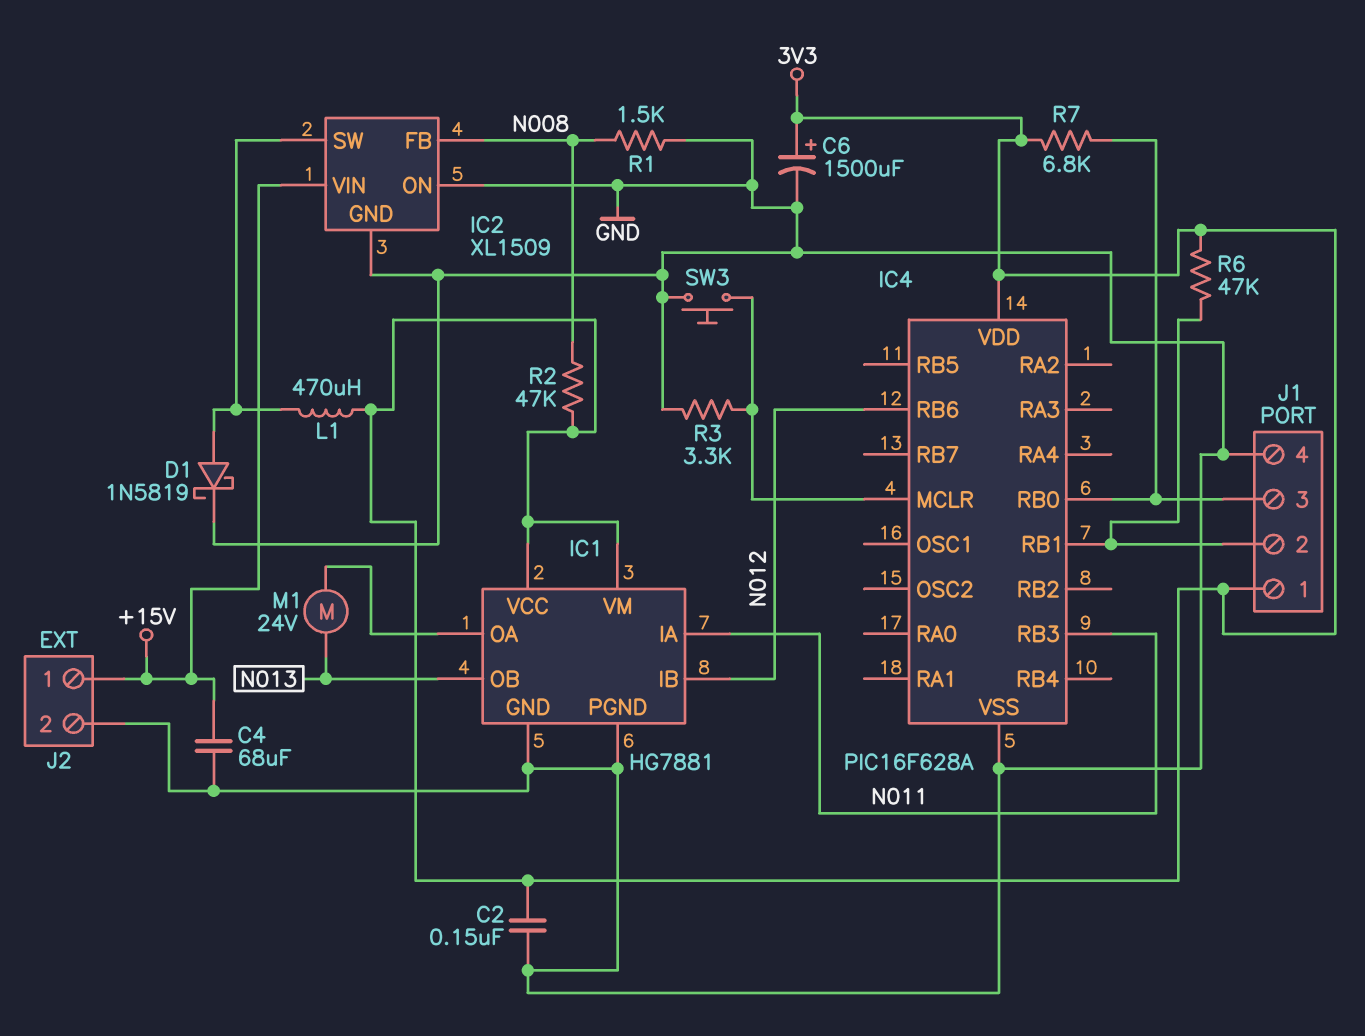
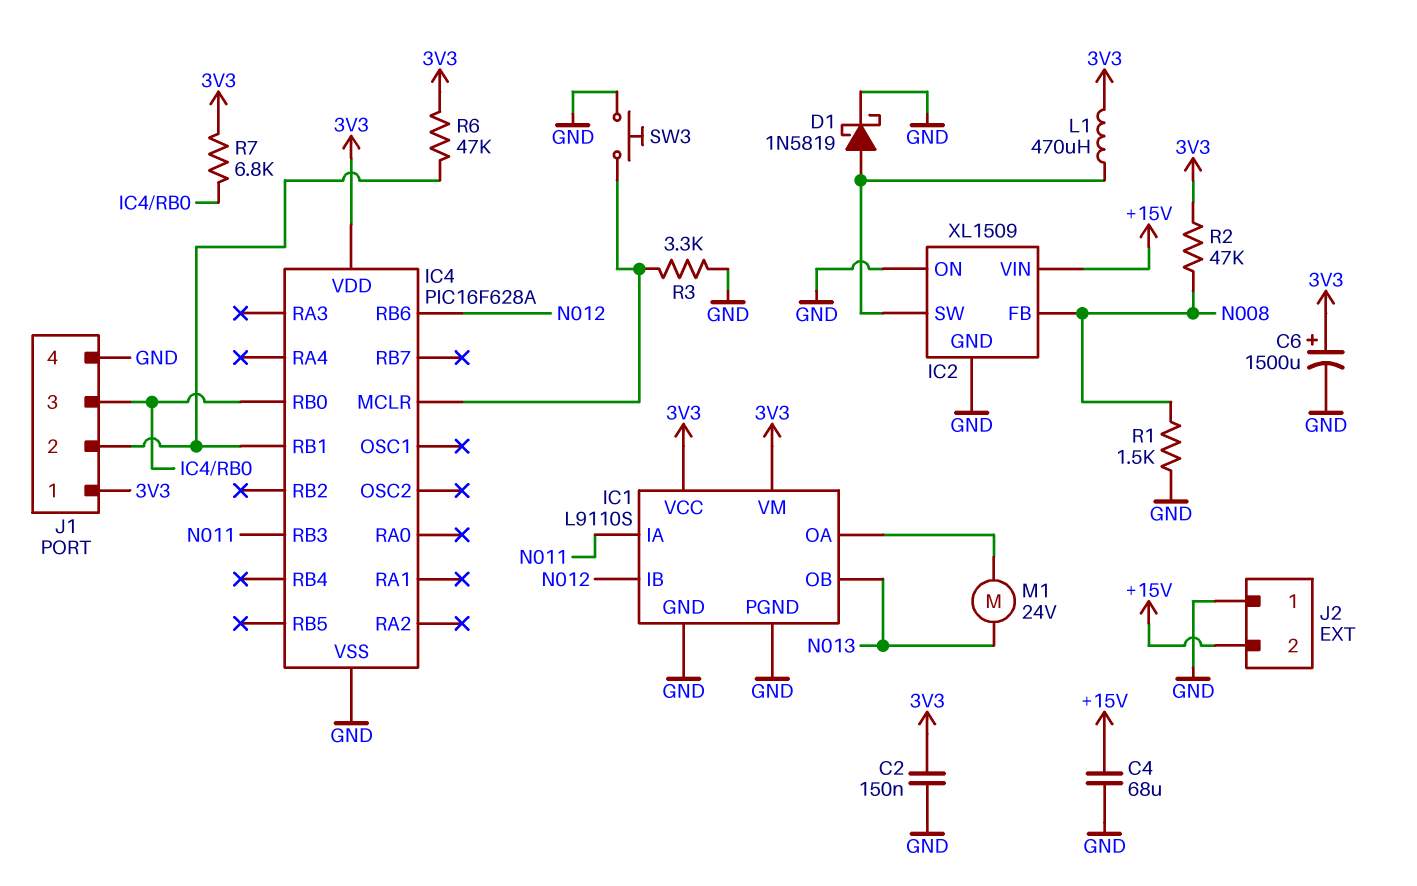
IC1: HG7881 -> L9110S
J2 pin 1: +15V -> GND
J2 pin 2: GND -> +15V

